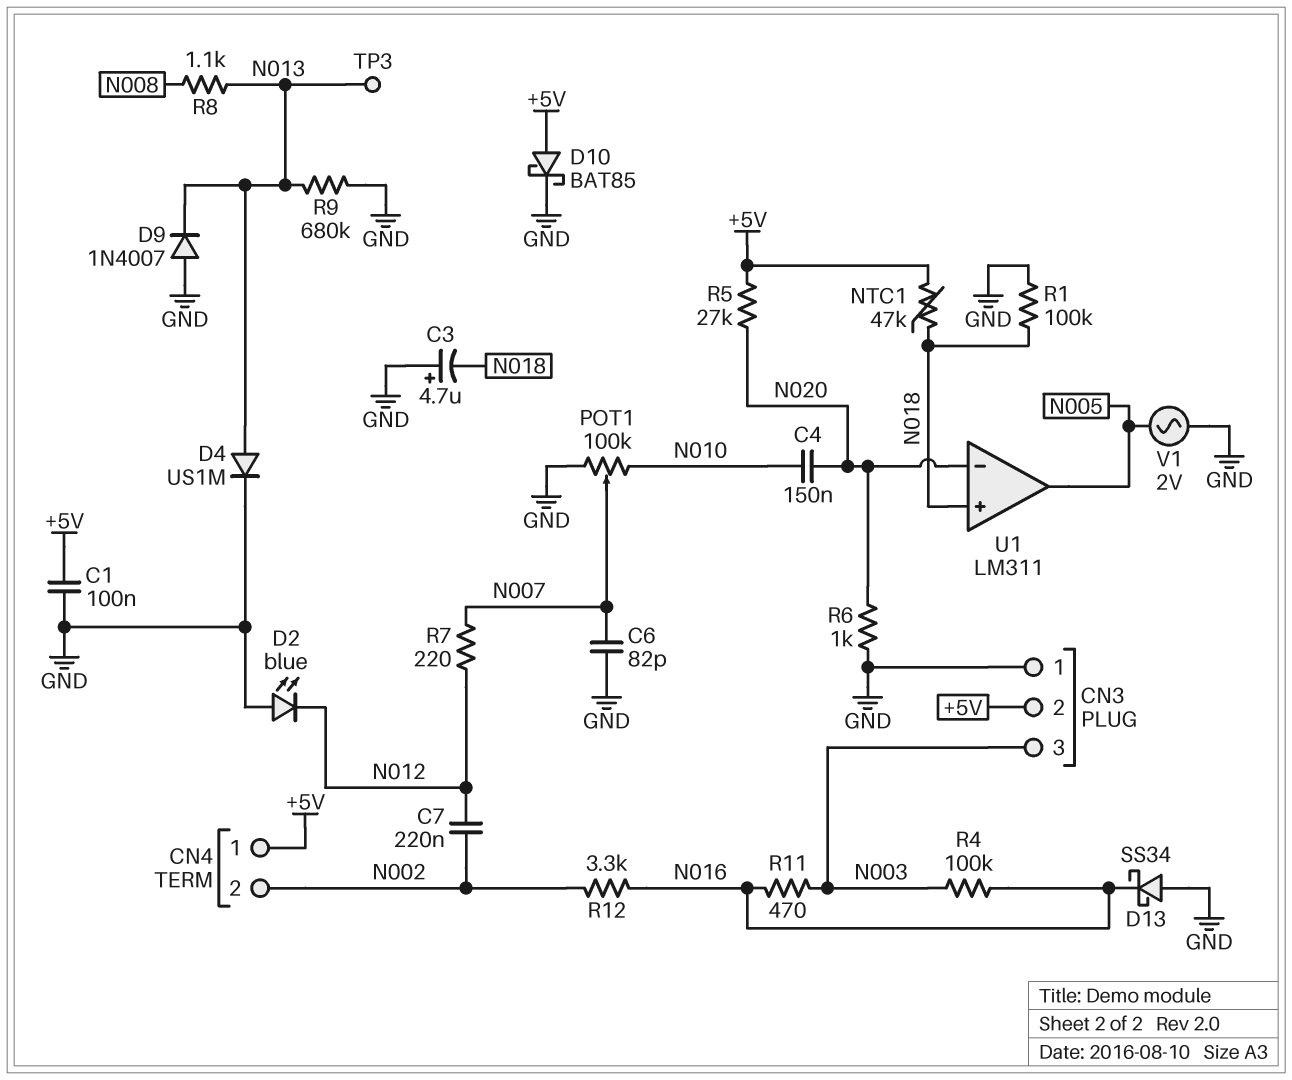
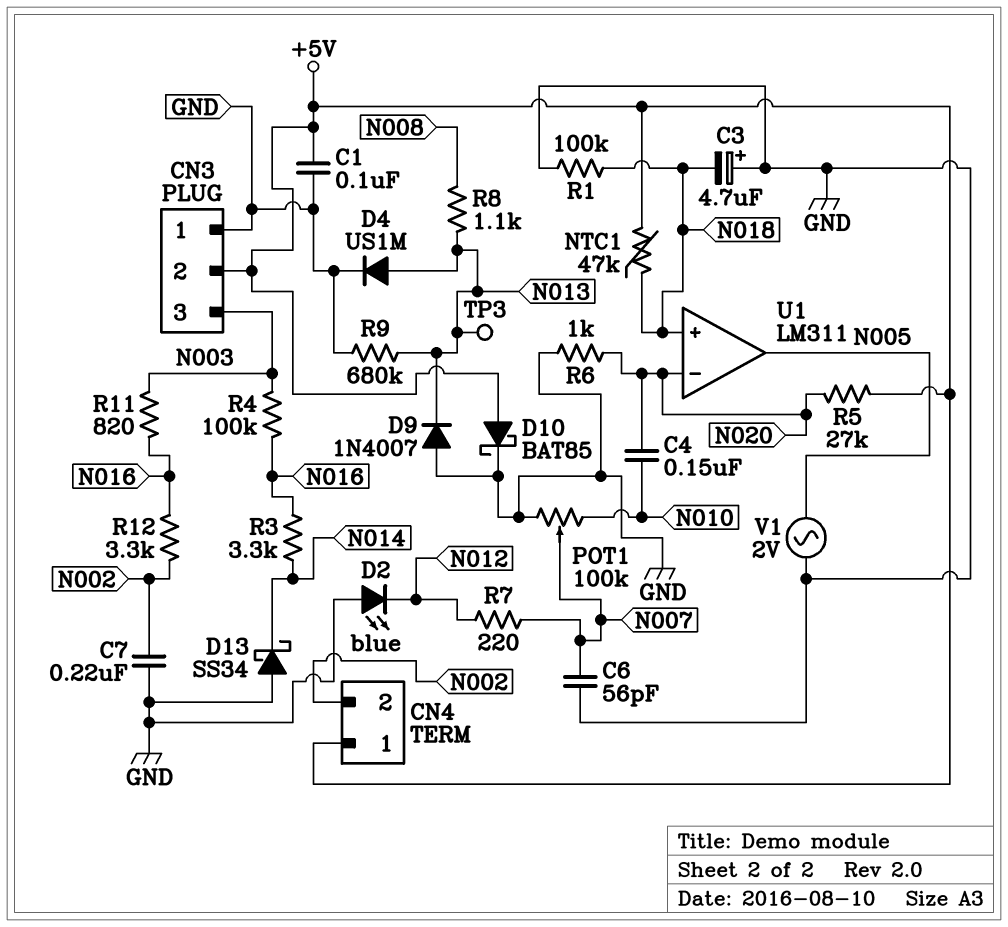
C6: 82pF (GND, N007) -> 56pF (GND, N007)
C7: 220nF (N002, N012) -> 220nF (GND, N002)
D13: schottky SS34 (A GND, K N016) -> schottky SS34 (A GND, K N014)
R3: none -> 3.3k (N014, N016)
R11: 470 (N003, N016) -> 820 (N003, N016)

